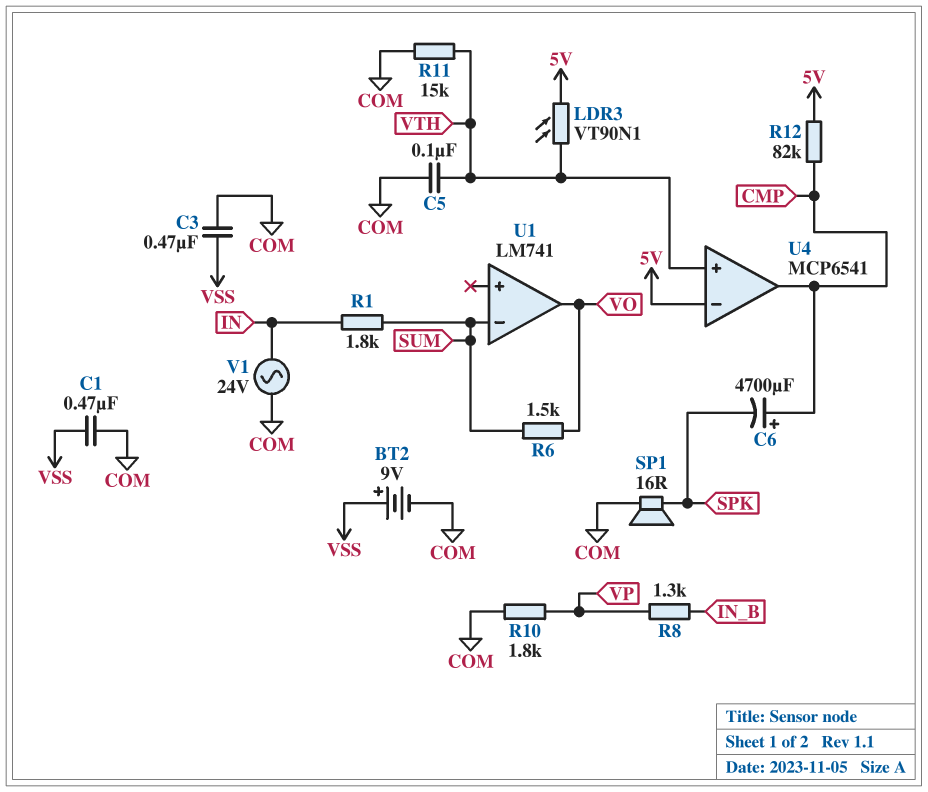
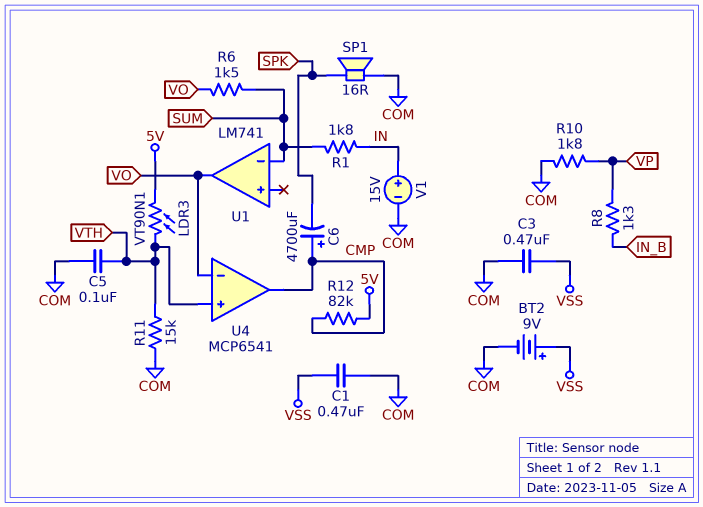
U4 pin in-: 5V -> VO
V1: AC 24V (COM, IN) -> 15V (plus IN, minus COM)

